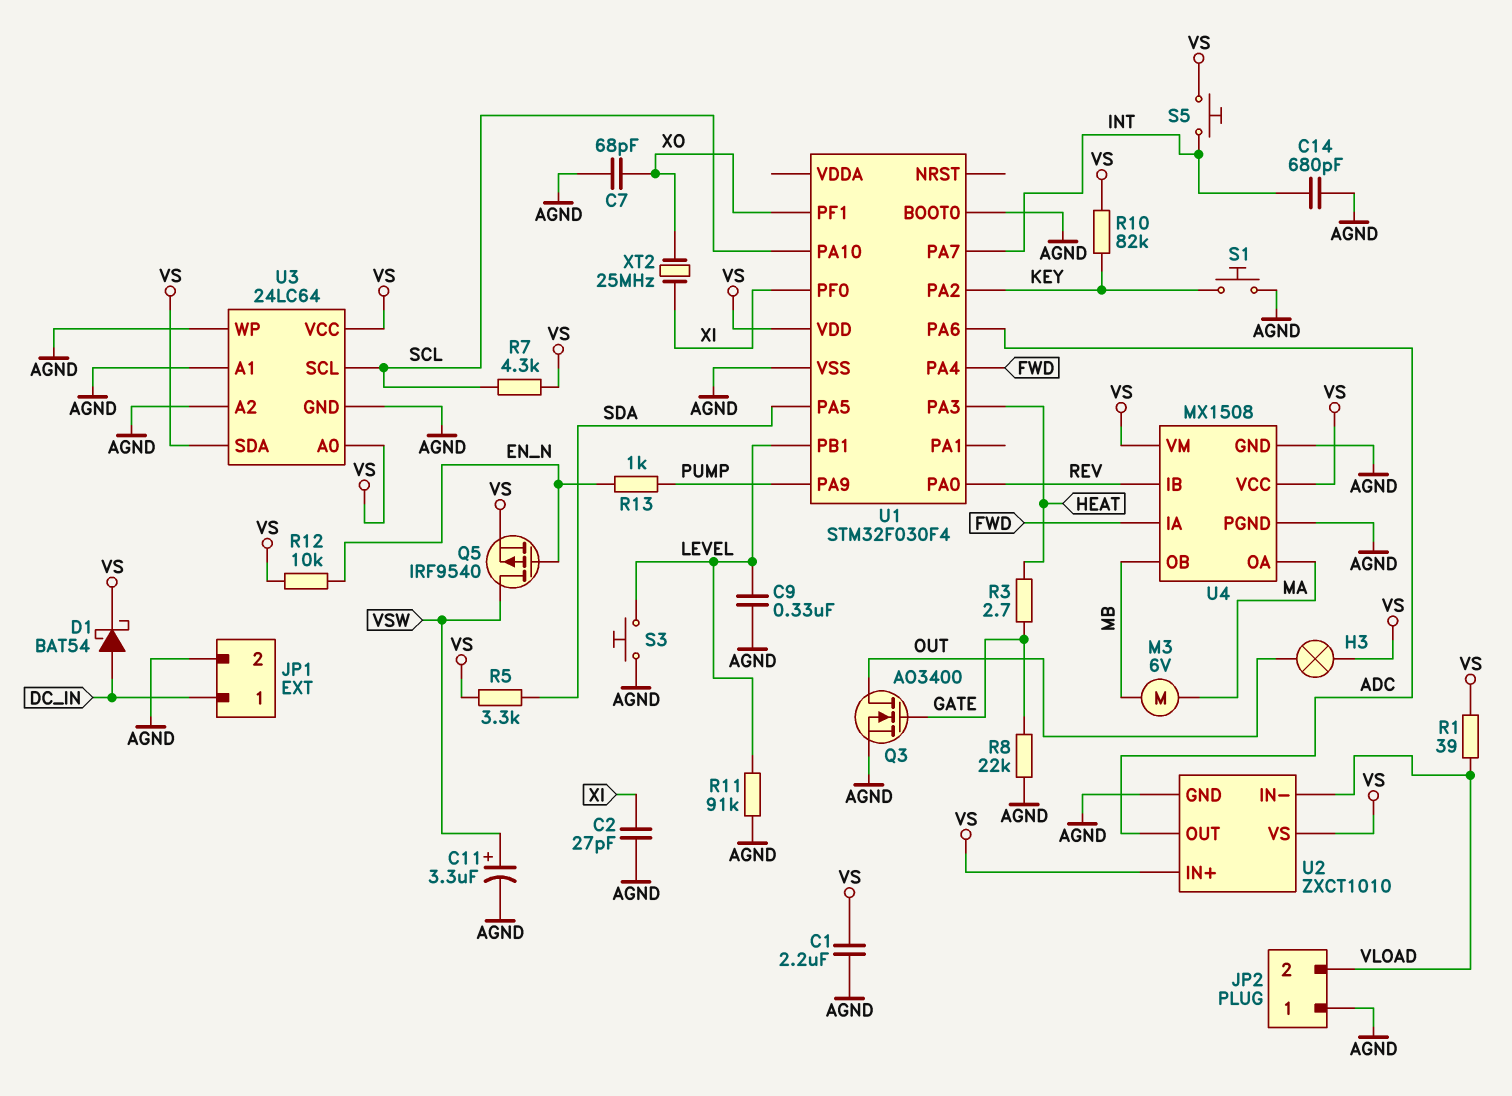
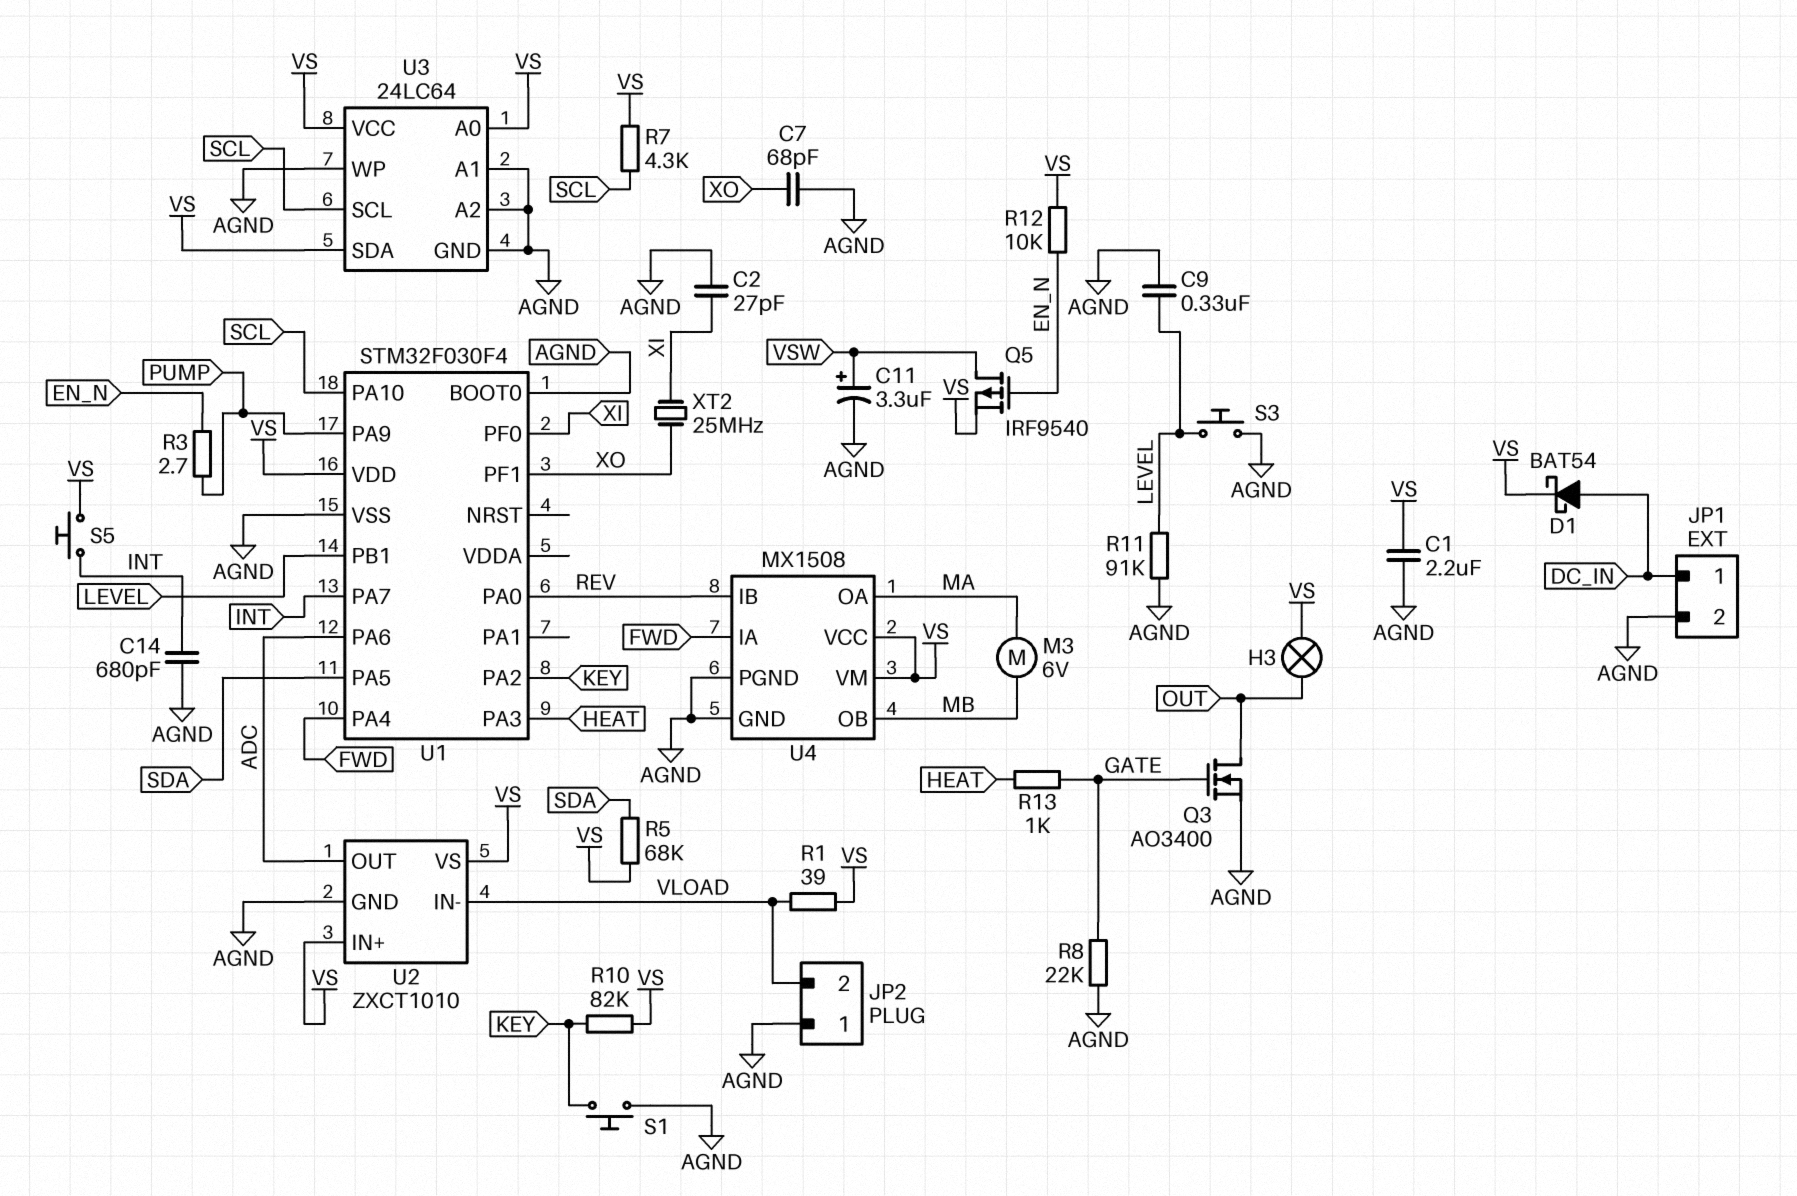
R3: 2.7 (GATE, HEAT) -> 2.7 (EN_N, PUMP)
R5: 3.3k (SDA, VS) -> 68k (SDA, VS)
R13: 1k (EN_N, PUMP) -> 1k (GATE, HEAT)

